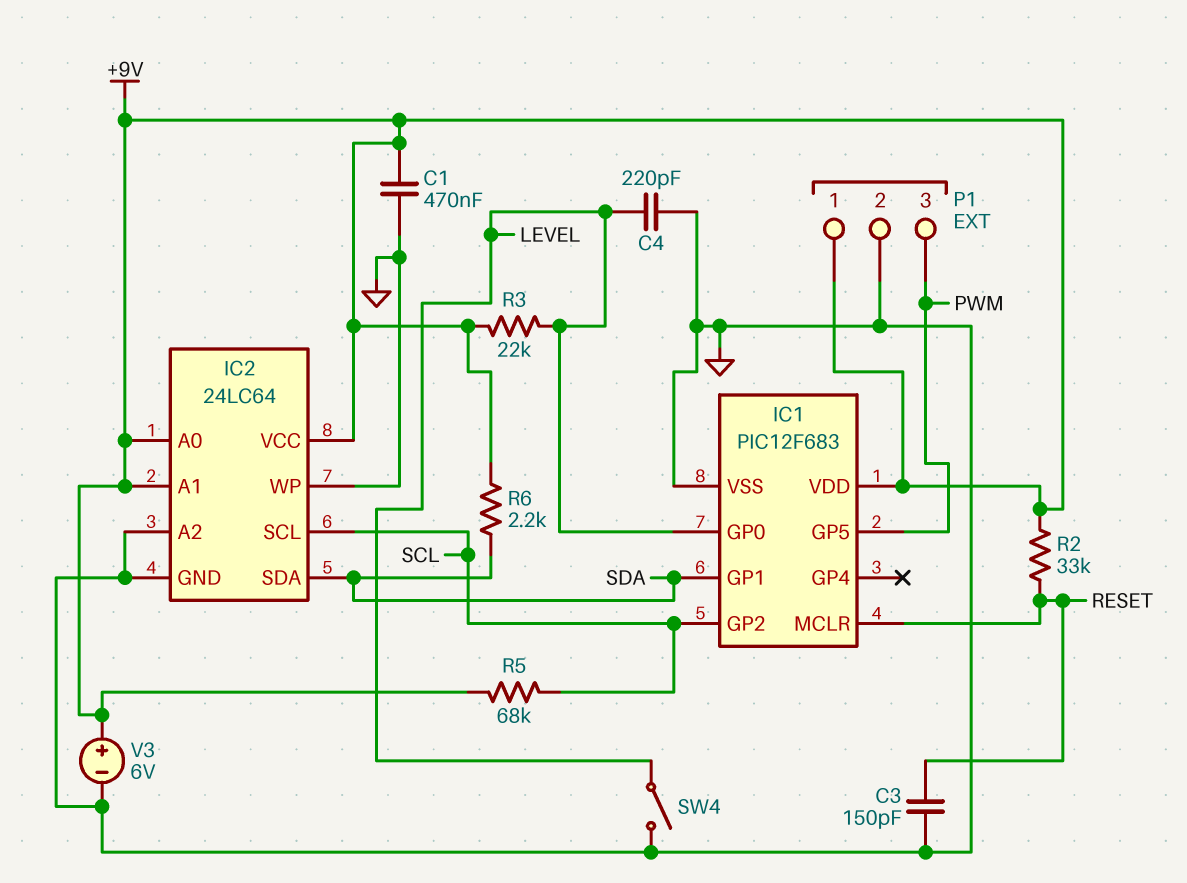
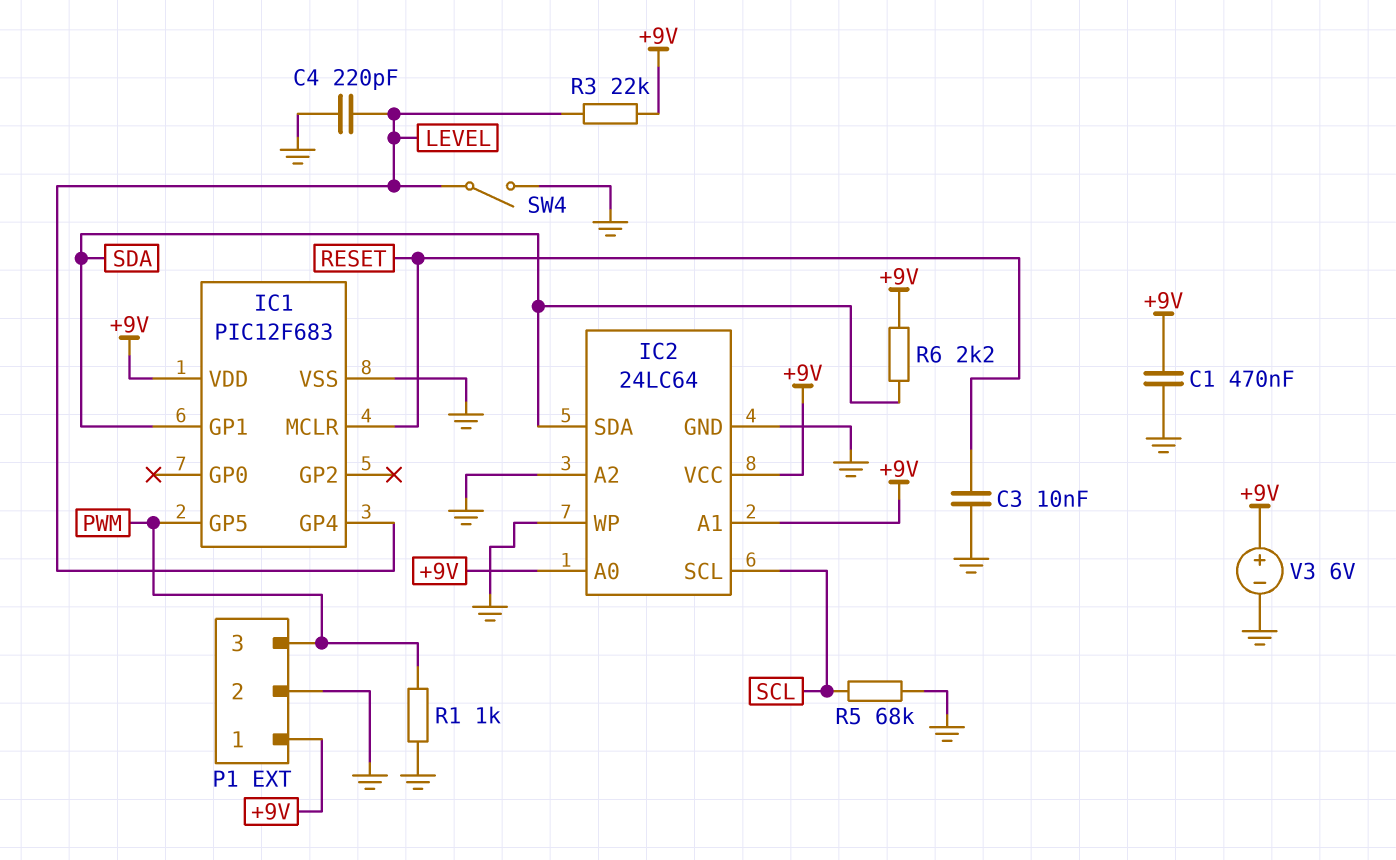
C3: 150pF (GND, RESET) -> 10nF (GND, RESET)
IC1 pin GP0: LEVEL -> none
IC1 pin GP2: SCL -> none
IC1 pin GP4: none -> LEVEL
R1: none -> 1k (GND, PWM)
R2: 33k (+9V, RESET) -> none
R5: 68k (+9V, SCL) -> 68k (GND, SCL)

